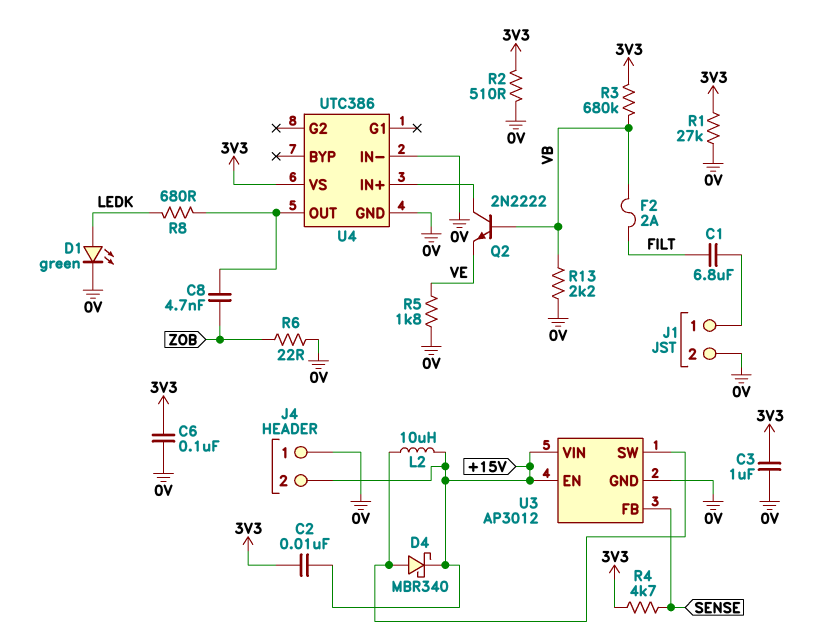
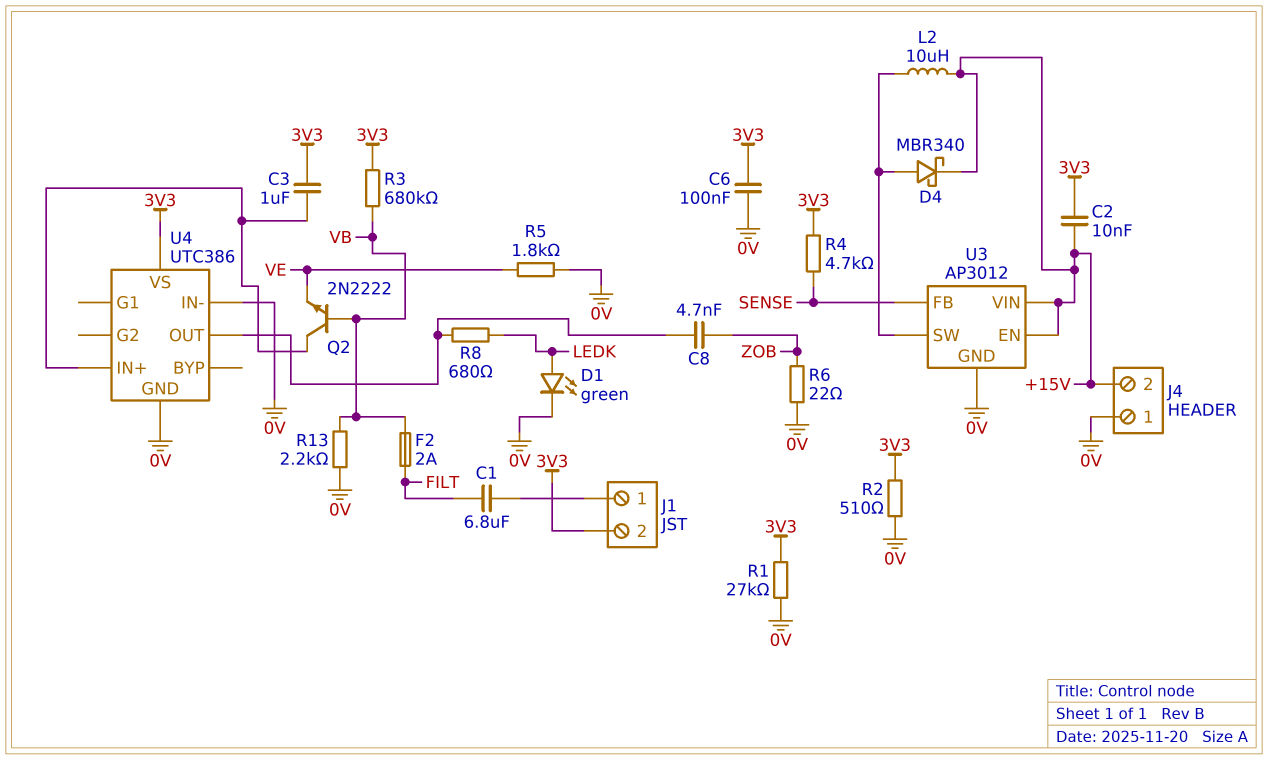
C3: 1uF (0V, 3V3) -> 1uF (3V3, U4/IN+)
J1 pin 2: 0V -> 3V3

